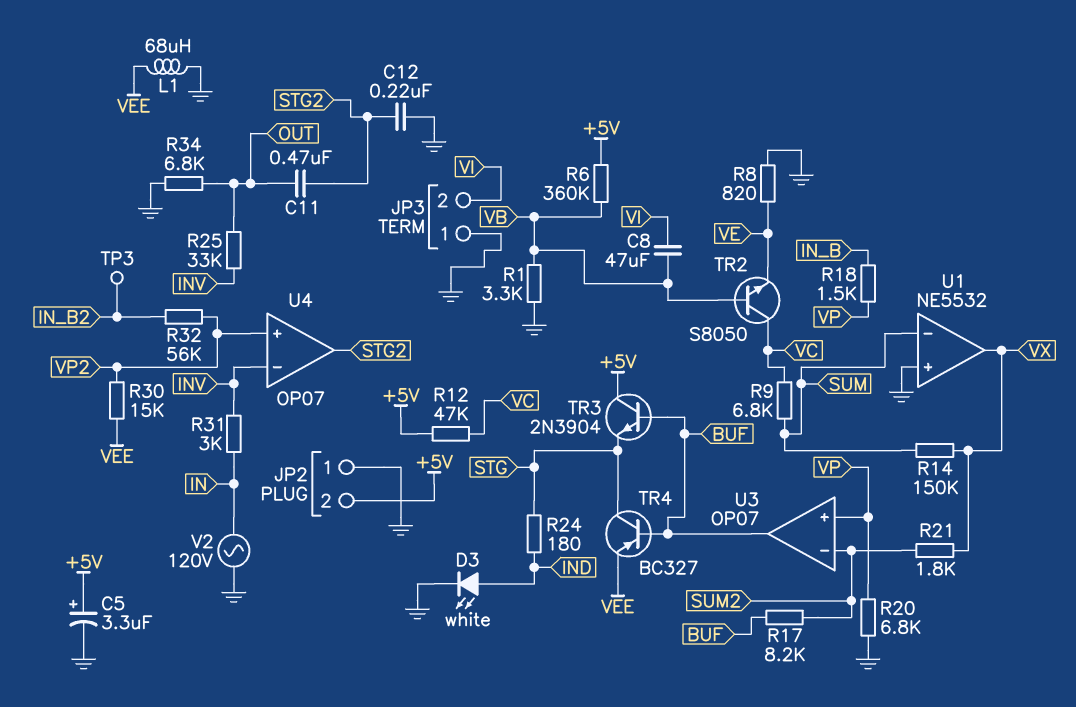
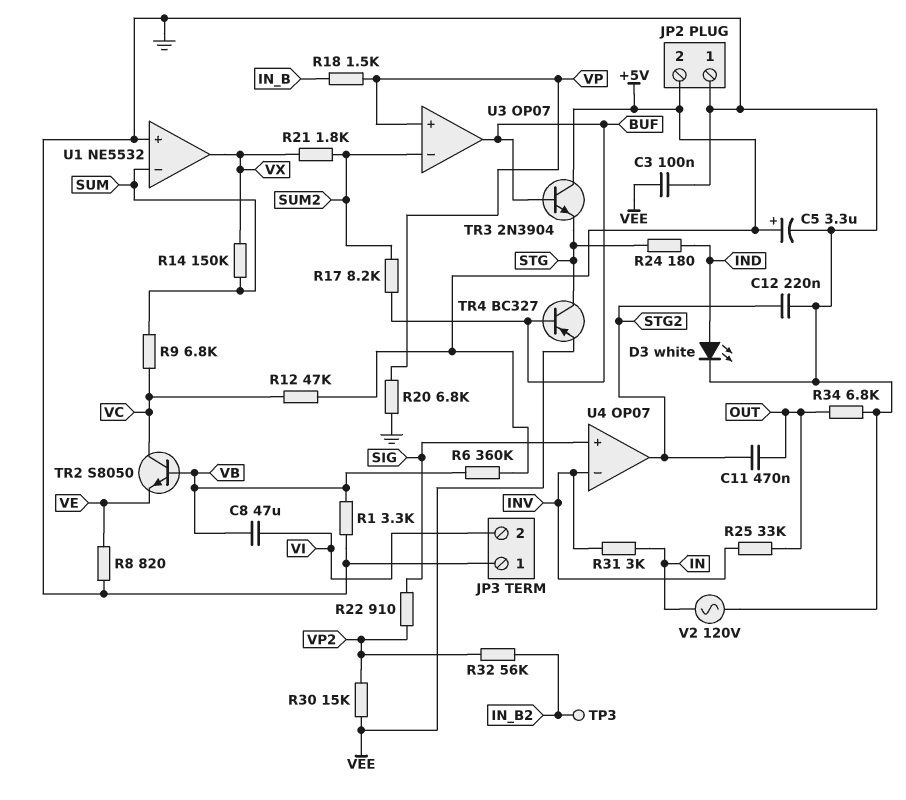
C3: none -> 100nF (GND, VEE)
L1: 68uH (GND, VEE) -> none
R22: none -> 910 (SIG, VP2)
U4 pin in+: VP2 -> SIG

